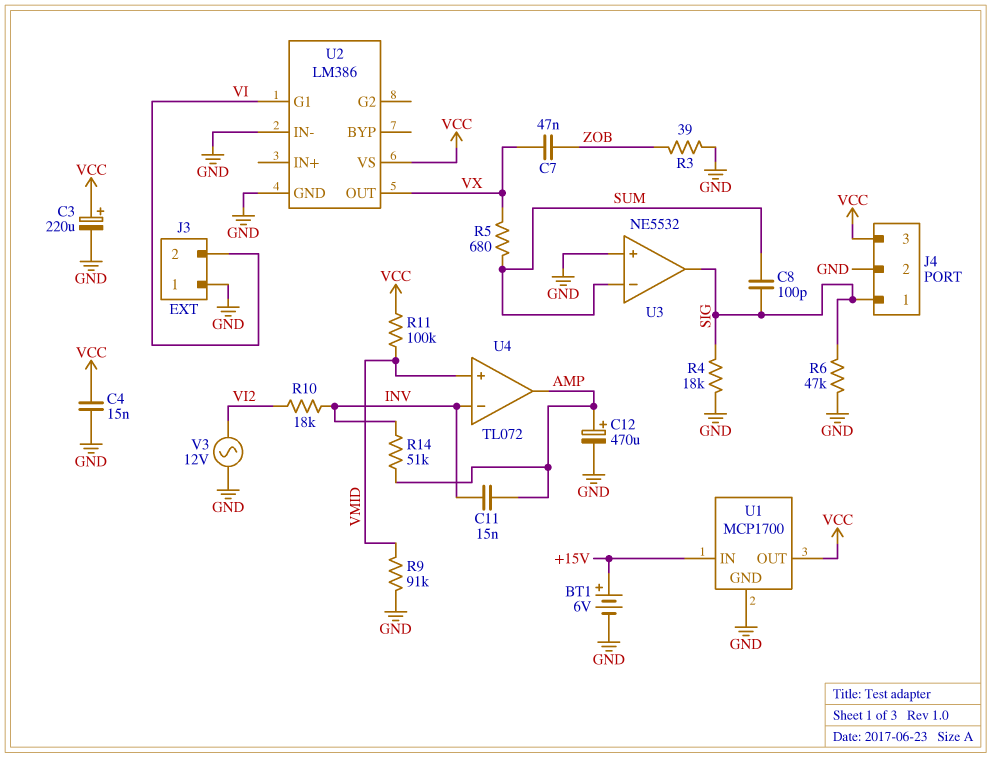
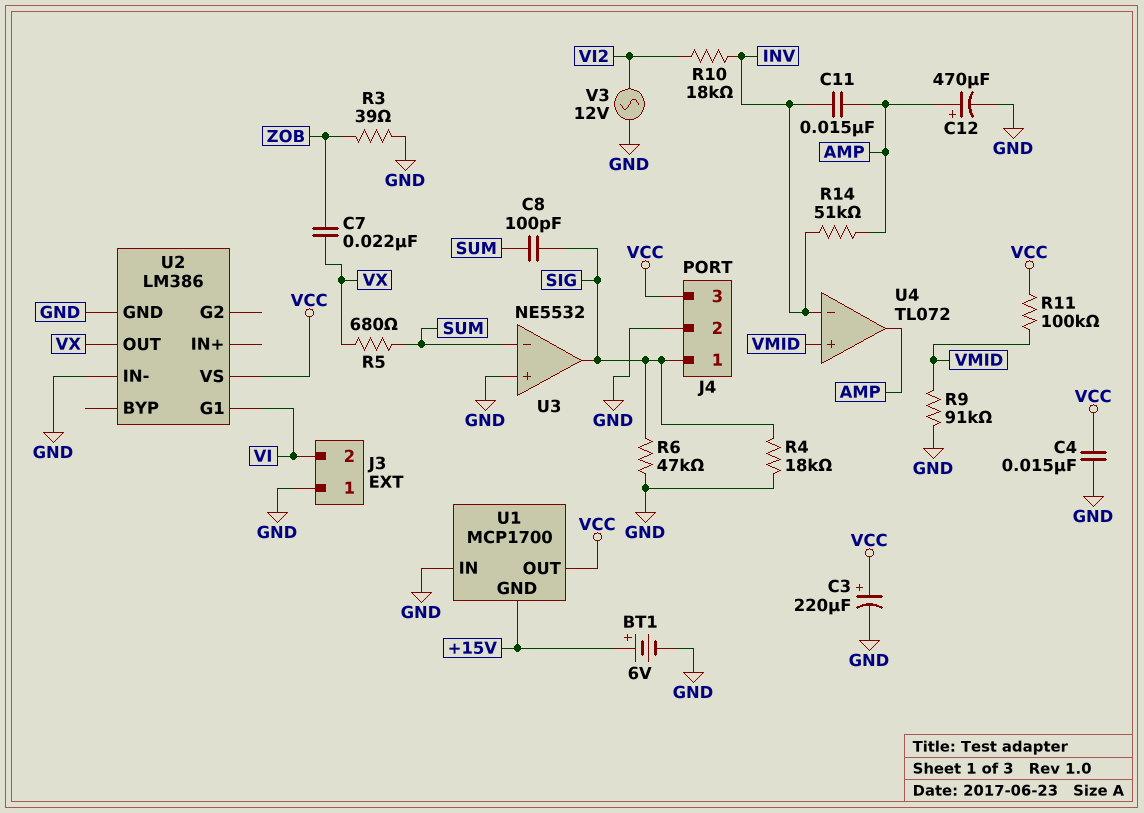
C7: 47nF (VX, ZOB) -> 22nF (VX, ZOB)
U1 pin GND: GND -> +15V
U1 pin IN: +15V -> GND

